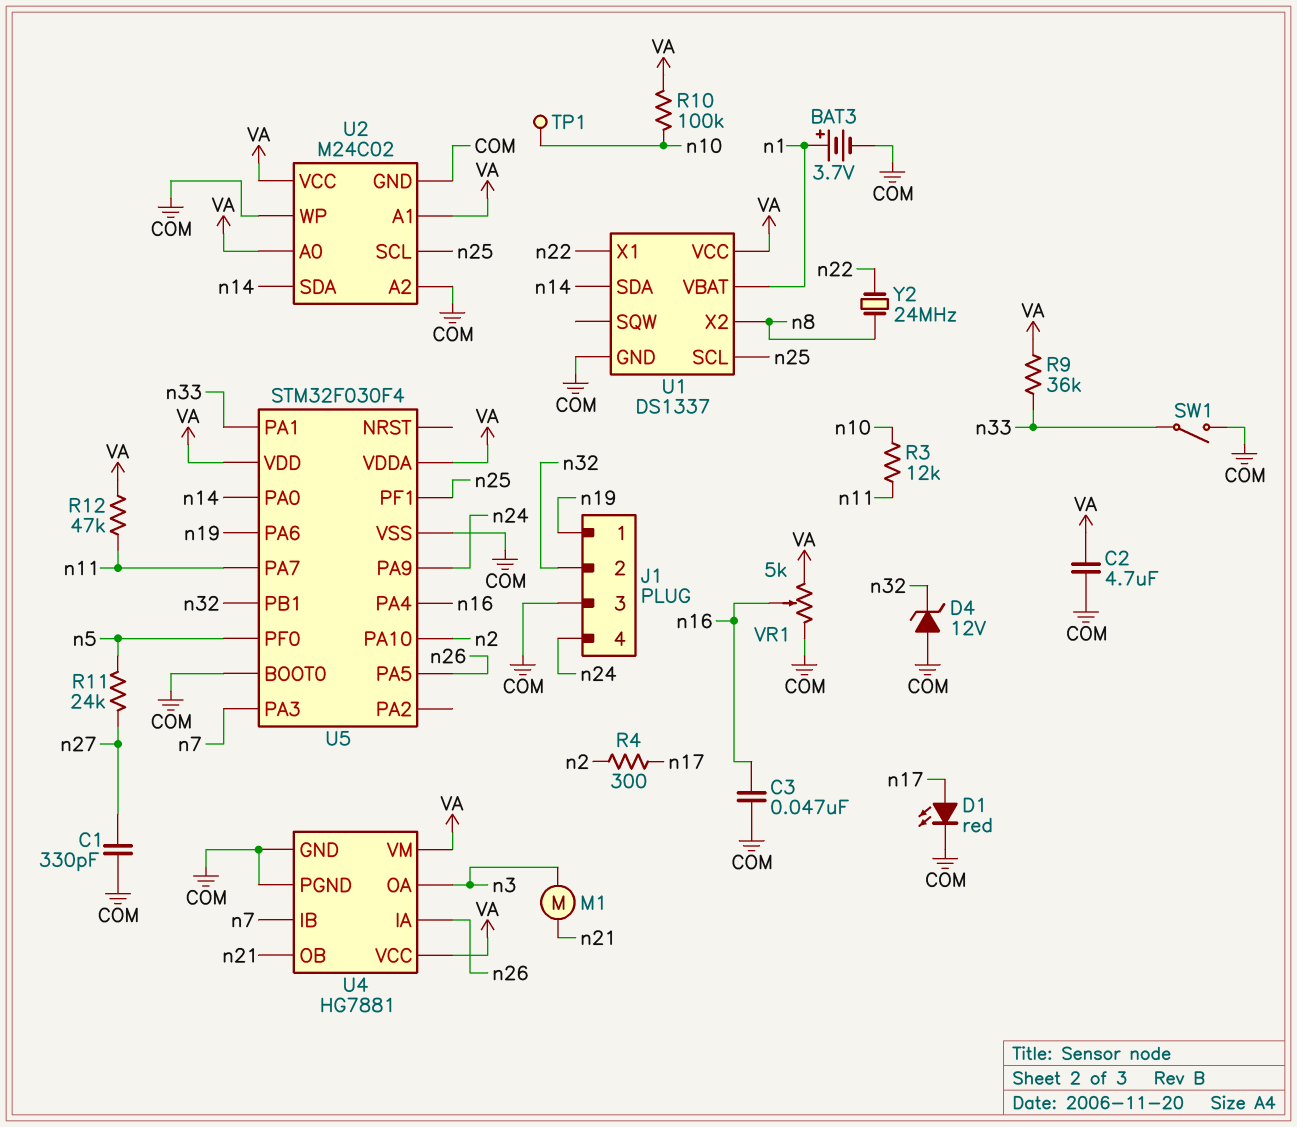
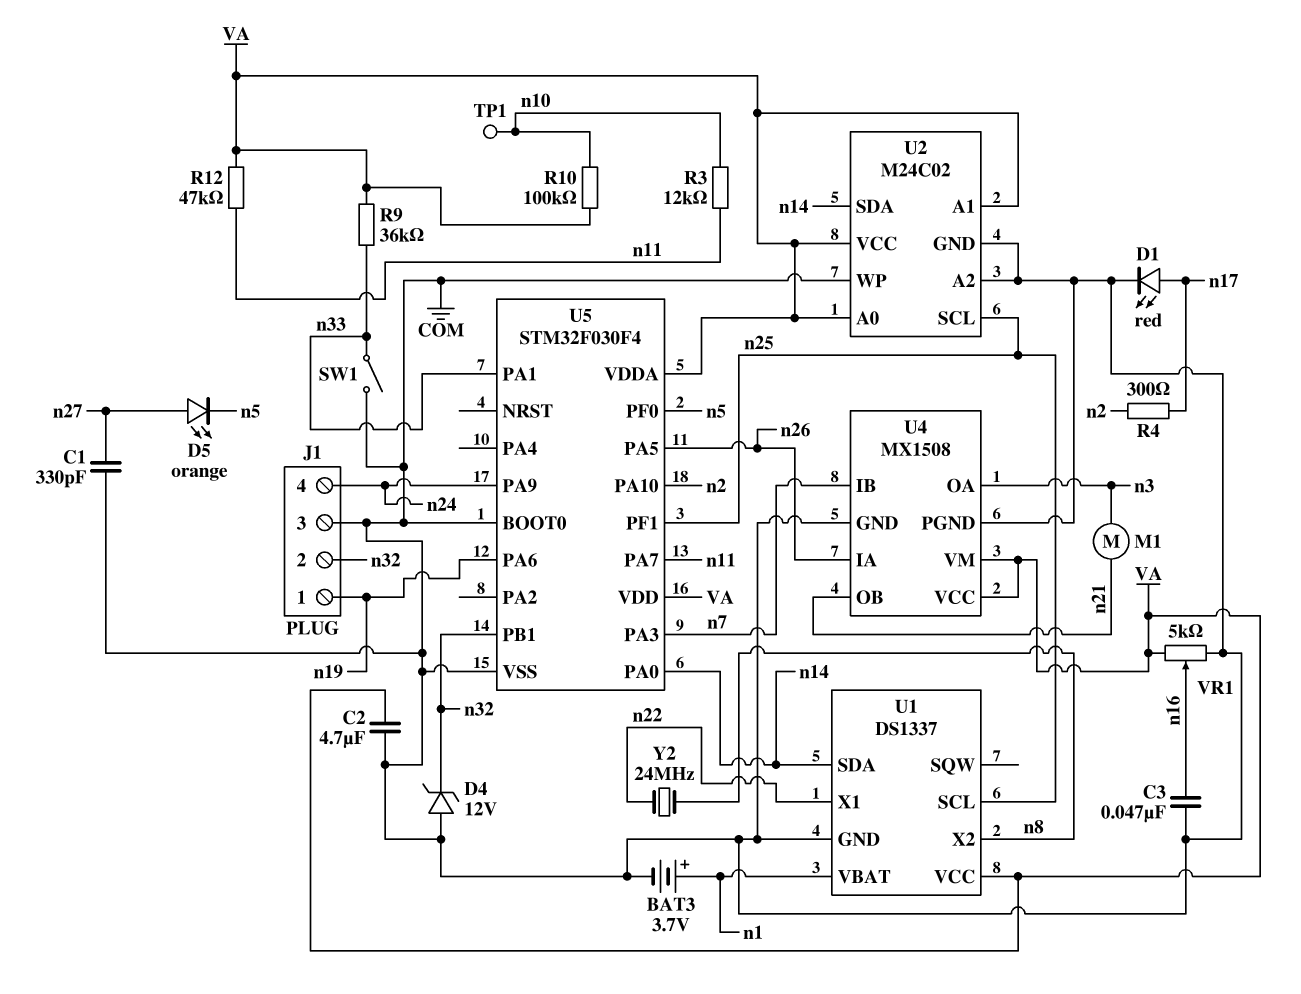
D5: none -> LED orange (A n27, K n5)
R11: 24k (n5, n27) -> none
U4: HG7881 -> MX1508
U5 pin PA4: n16 -> none

